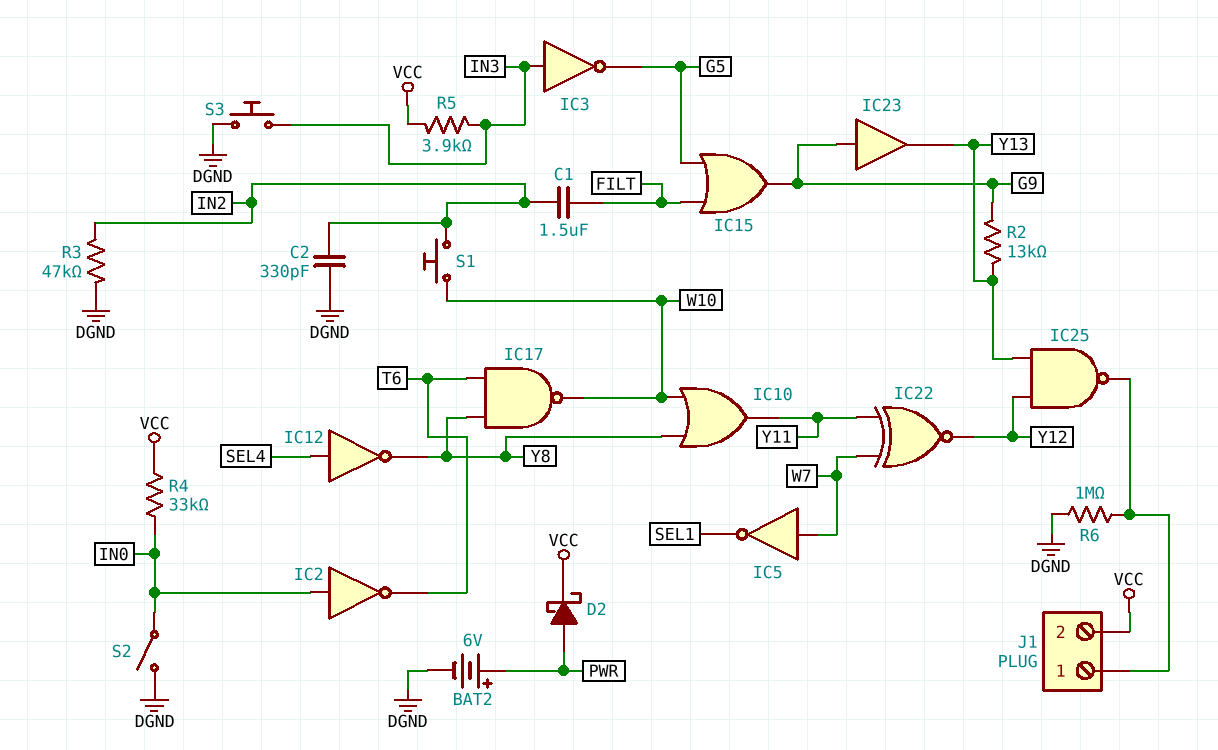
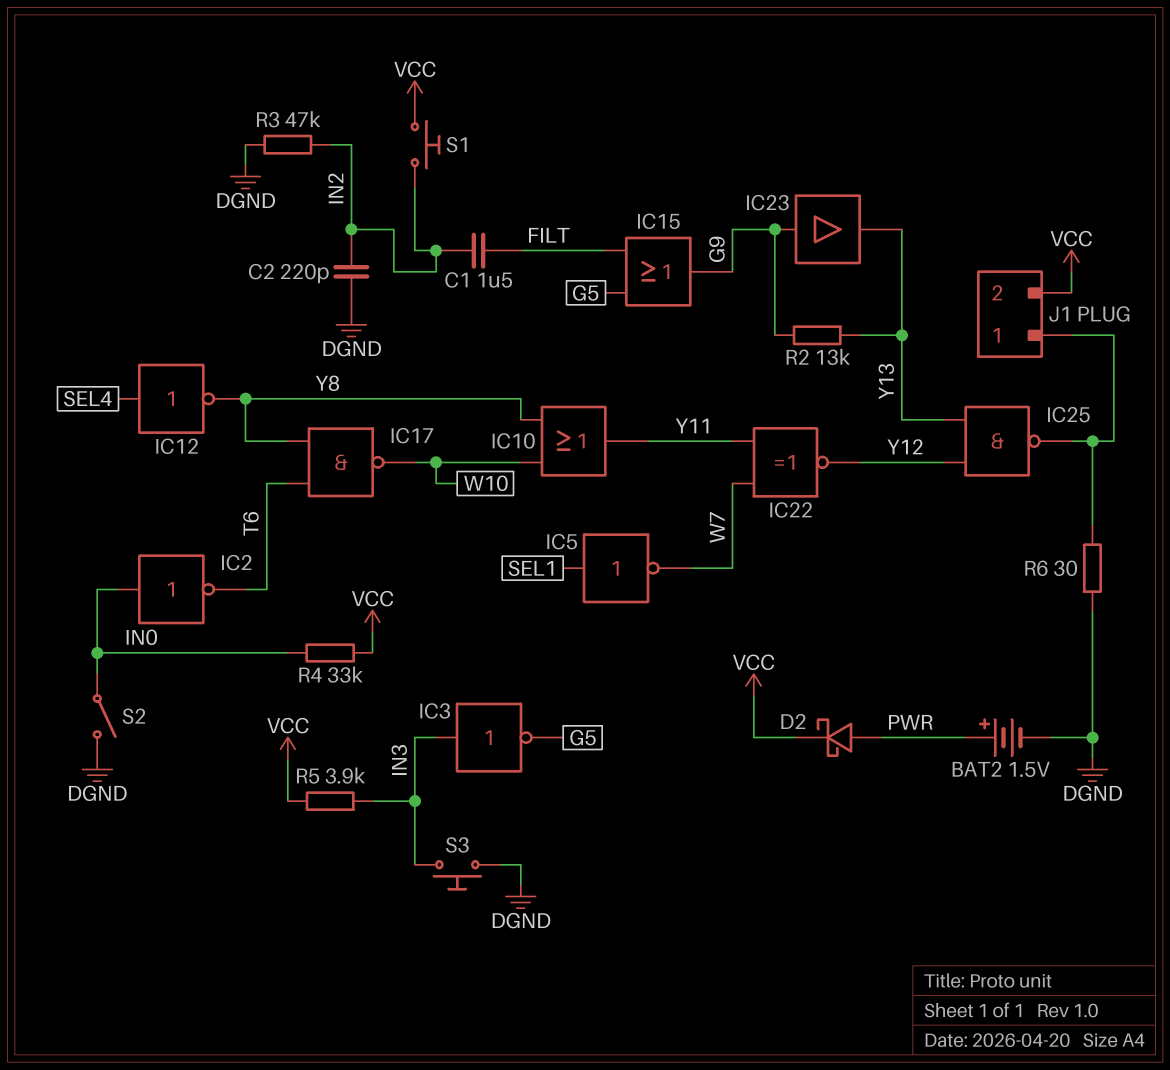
BAT2: 6V (plus PWR, minus DGND) -> 1.5V (plus PWR, minus DGND)
C2: 330pF (DGND, IN2) -> 220pF (DGND, IN2)
IC5: NOT (in W7, out SEL1) -> NOT (in SEL1, out W7)
R6: 1M (DGND, J1/1) -> 30 (DGND, J1/1)
S1: button (IN2, W10) -> button (IN2, VCC)

